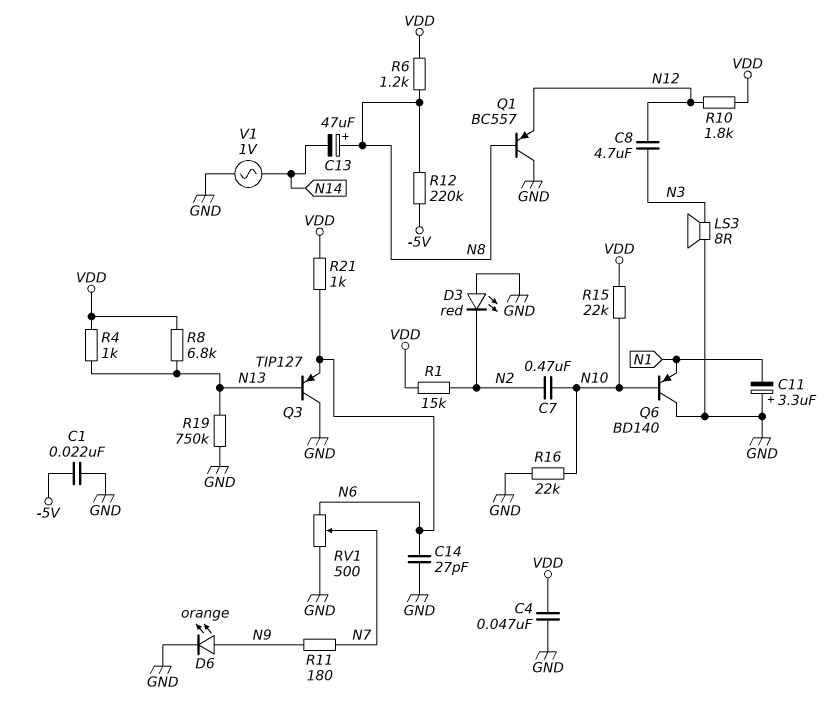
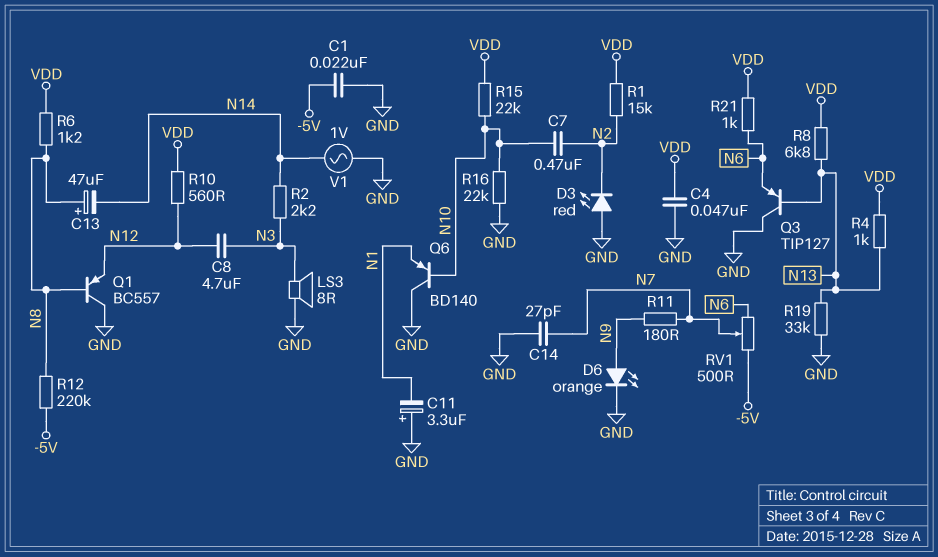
C14: 27pF (GND, N6) -> 27pF (GND, N7)
R2: none -> 2.2k (N3, N14)
R10: 1.8k (N12, VDD) -> 560 (N12, VDD)
R19: 750k (GND, N13) -> 33k (GND, N13)
RV1: 500 (GND, N6, wiper N7) -> 500 (-5V, N6, wiper N7)

